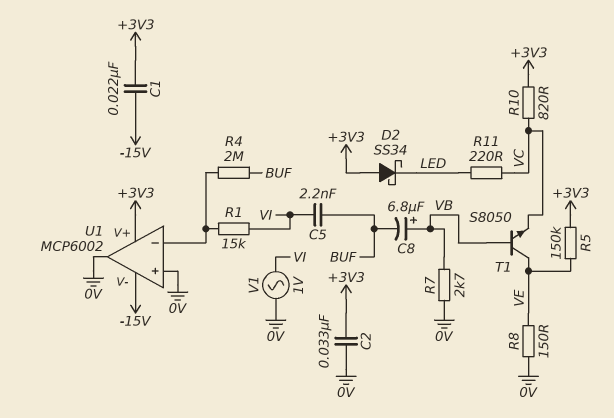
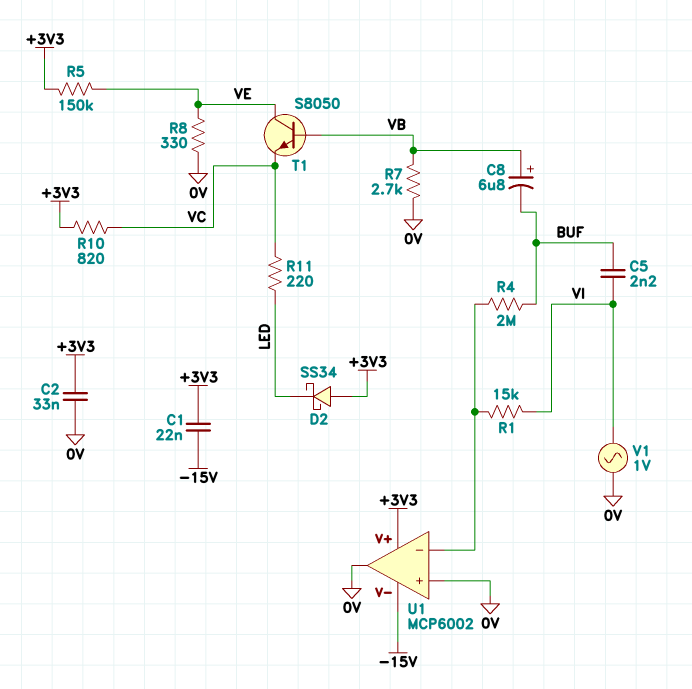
R8: 150 (0V, VE) -> 330 (0V, VE)

